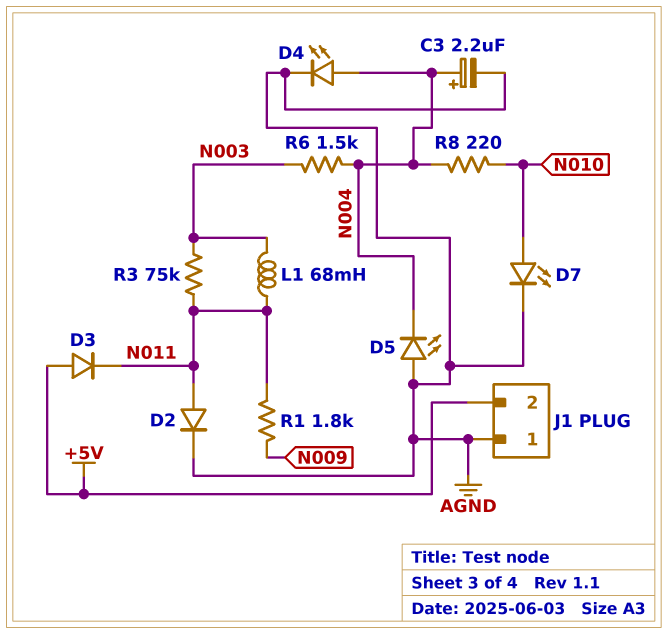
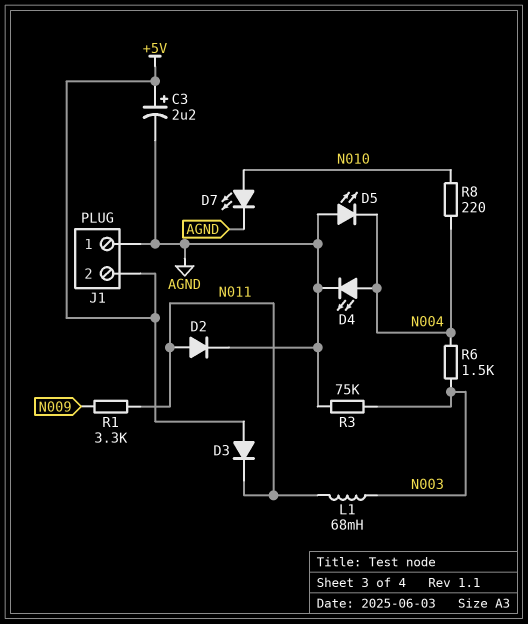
C3: 2.2uF (plus N004, minus AGND) -> 2.2uF (plus +5V, minus AGND)
R1: 1.8k (N009, N011) -> 3.3k (N009, N011)
R3: 75k (N003, N011) -> 75k (AGND, N003)

